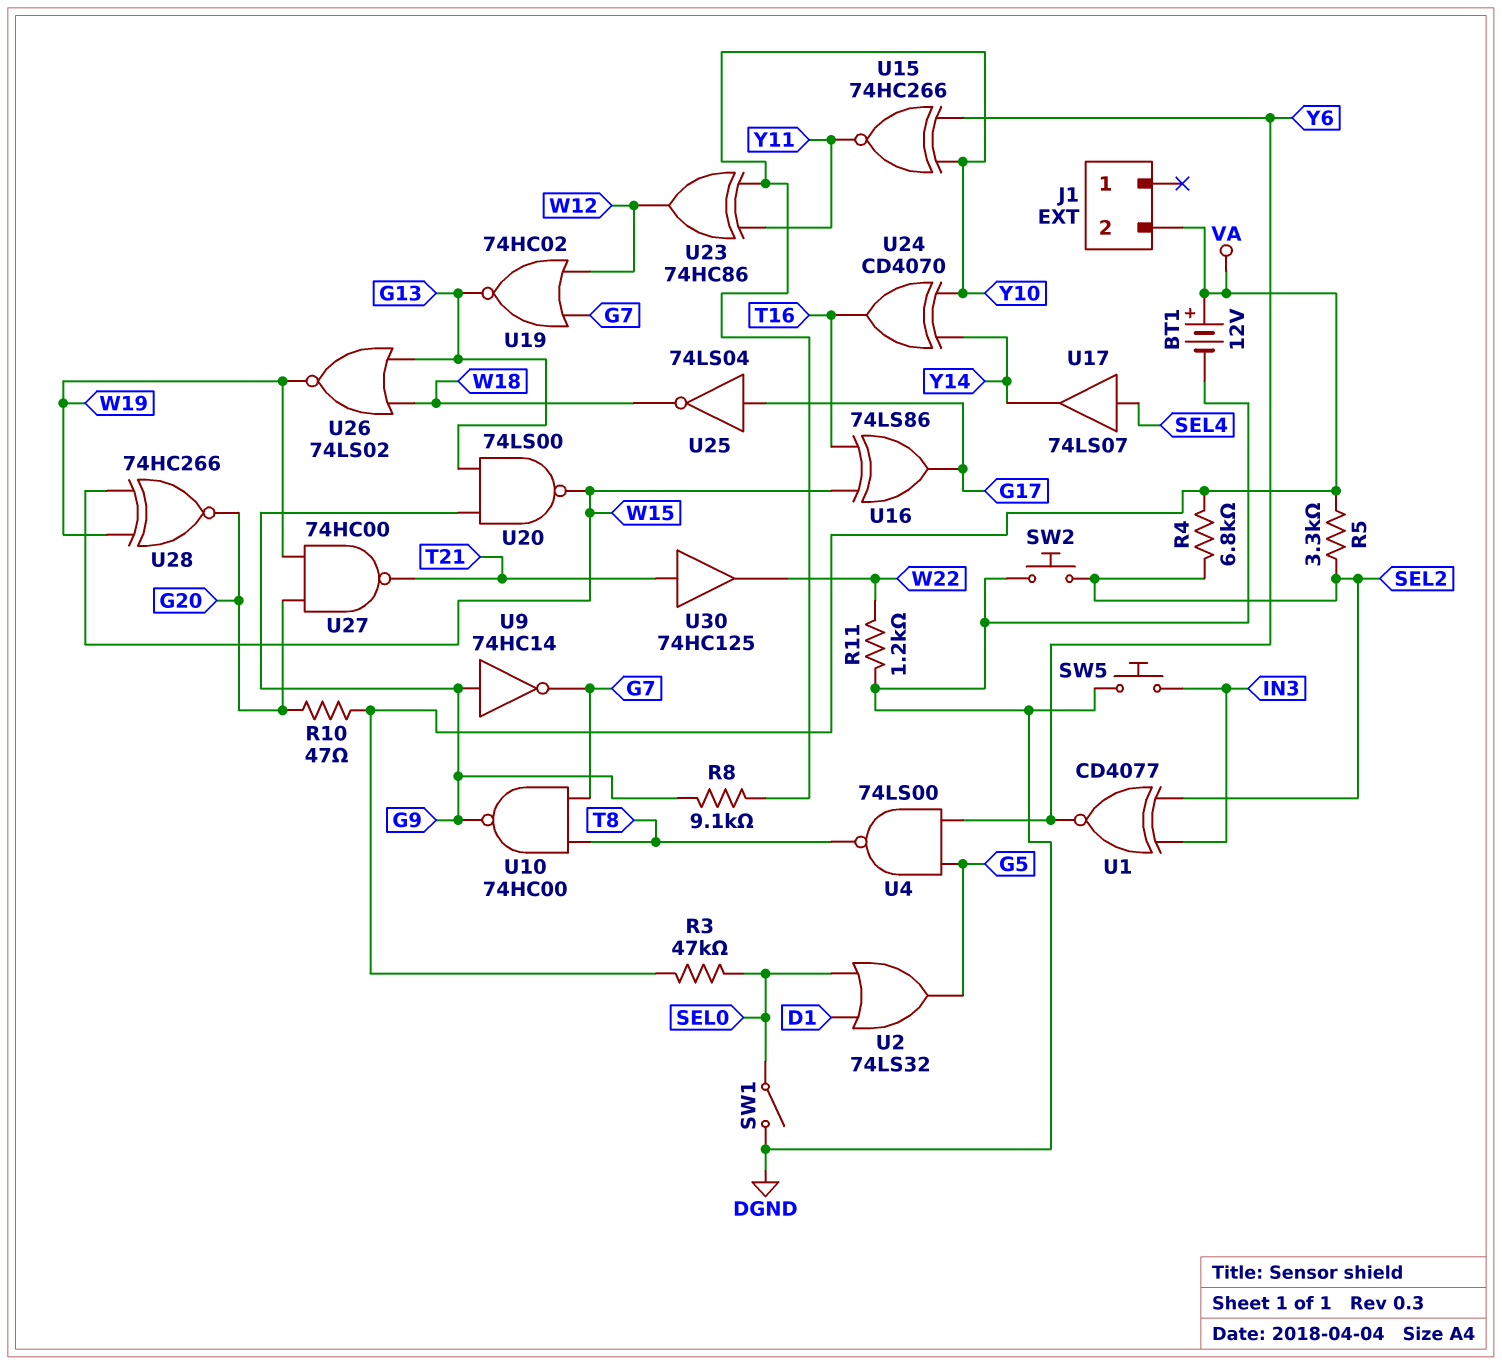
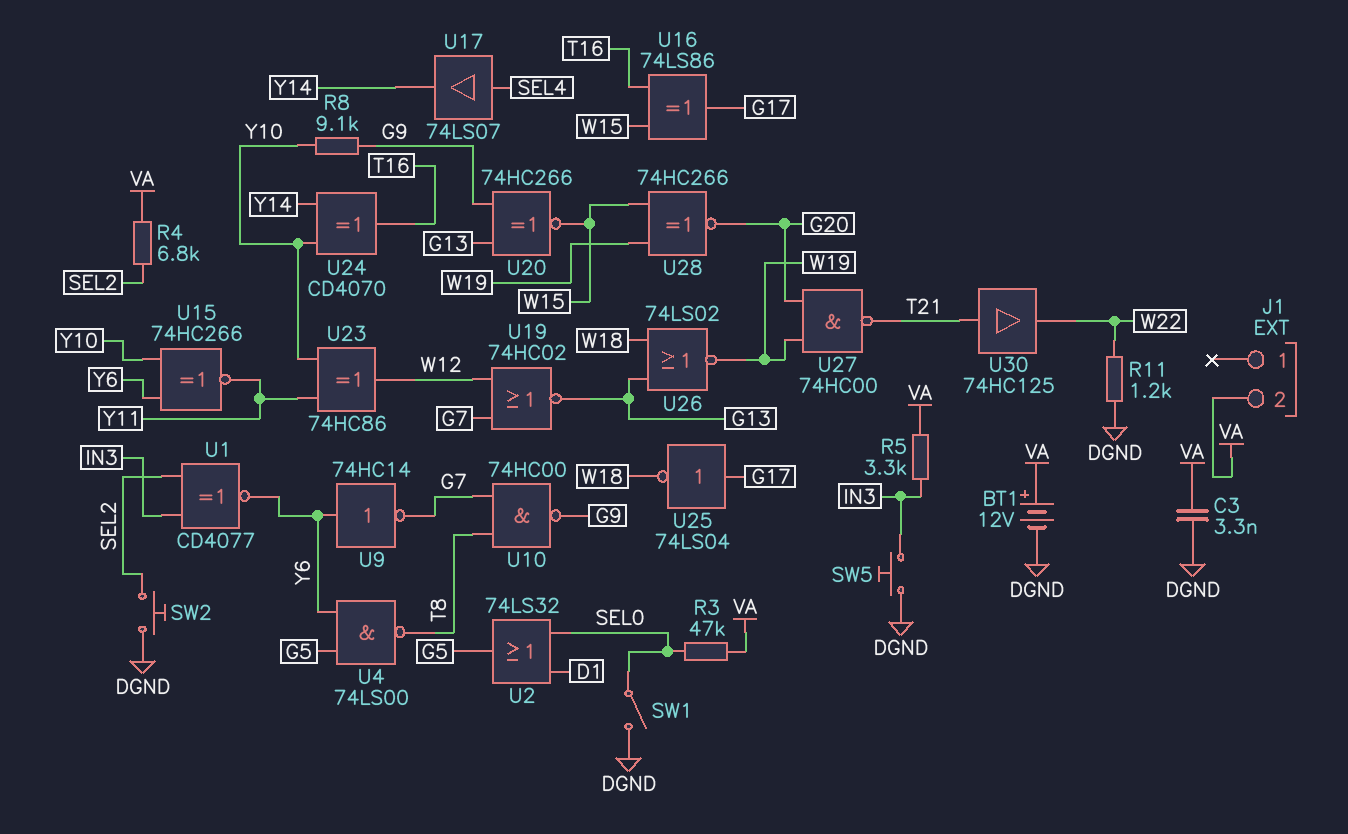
C3: none -> 3.3nF (DGND, VA)
R5: 3.3k (SEL2, VA) -> 3.3k (IN3, VA)
R10: 47 (G20, VA) -> none
U9: NOT 74HC14 (in G9, out G7) -> NOT 74HC14 (in Y6, out G7)
U20: NAND 74LS00 (in G9, in G13, out W15) -> XNOR 74HC266 (in G9, in G13, out W15)

